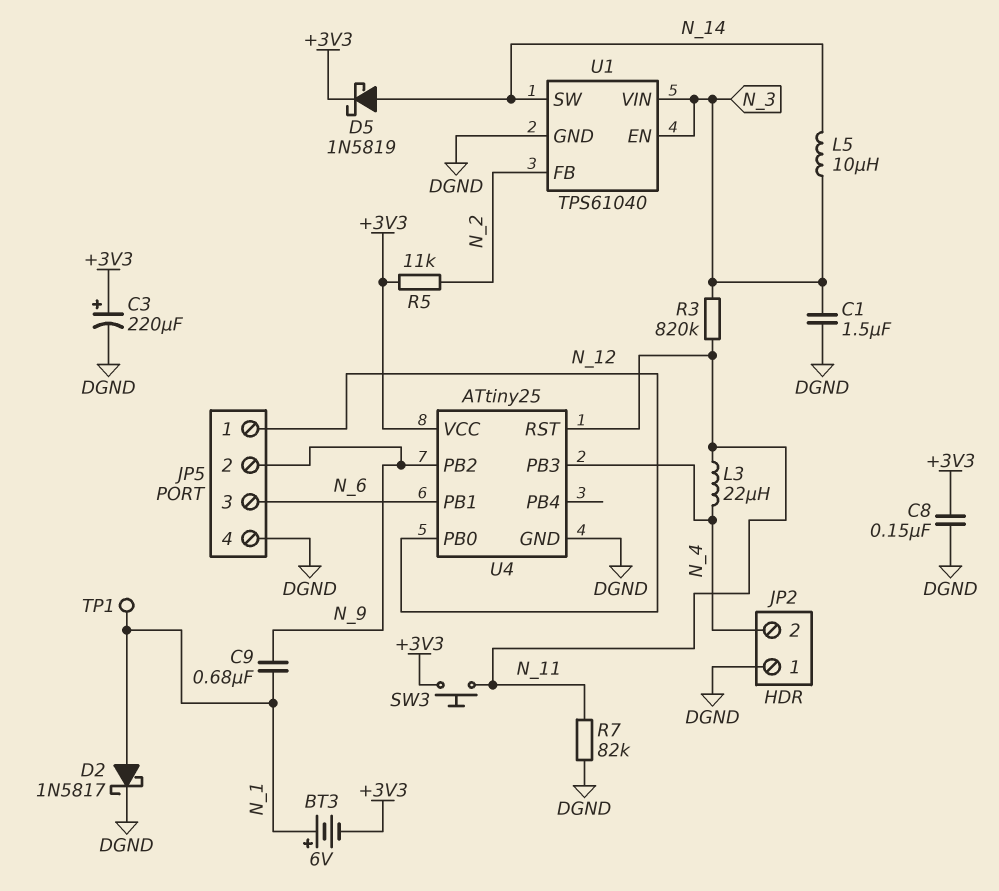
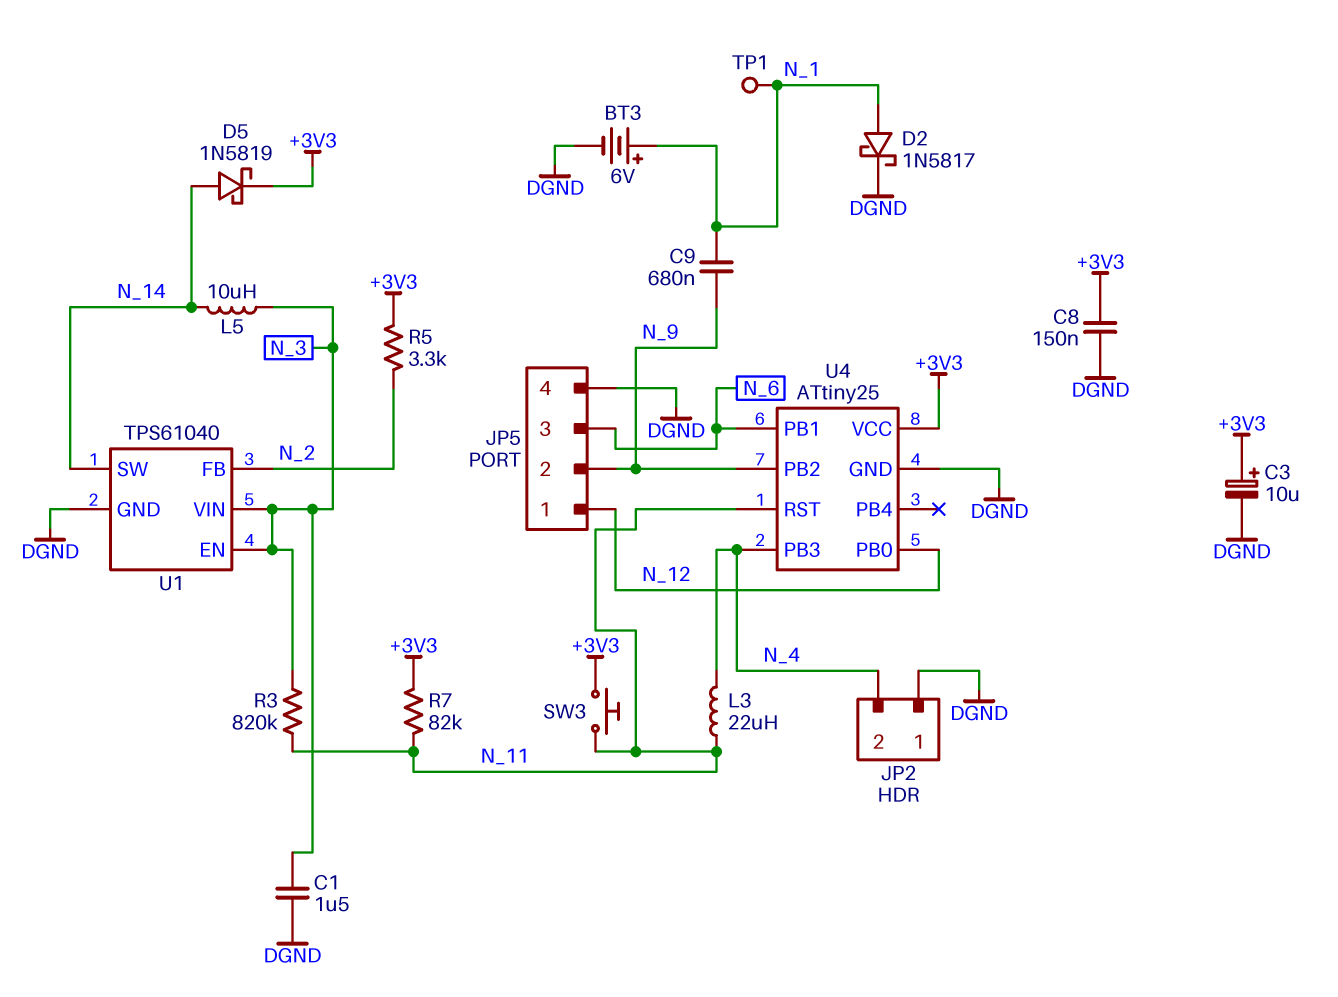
BT3: 6V (plus N_1, minus +3V3) -> 6V (plus N_1, minus DGND)
C3: 220uF (plus +3V3, minus DGND) -> 10uF (plus +3V3, minus DGND)
R5: 11k (+3V3, N_2) -> 3.3k (+3V3, N_2)
R7: 82k (DGND, N_11) -> 82k (+3V3, N_11)

